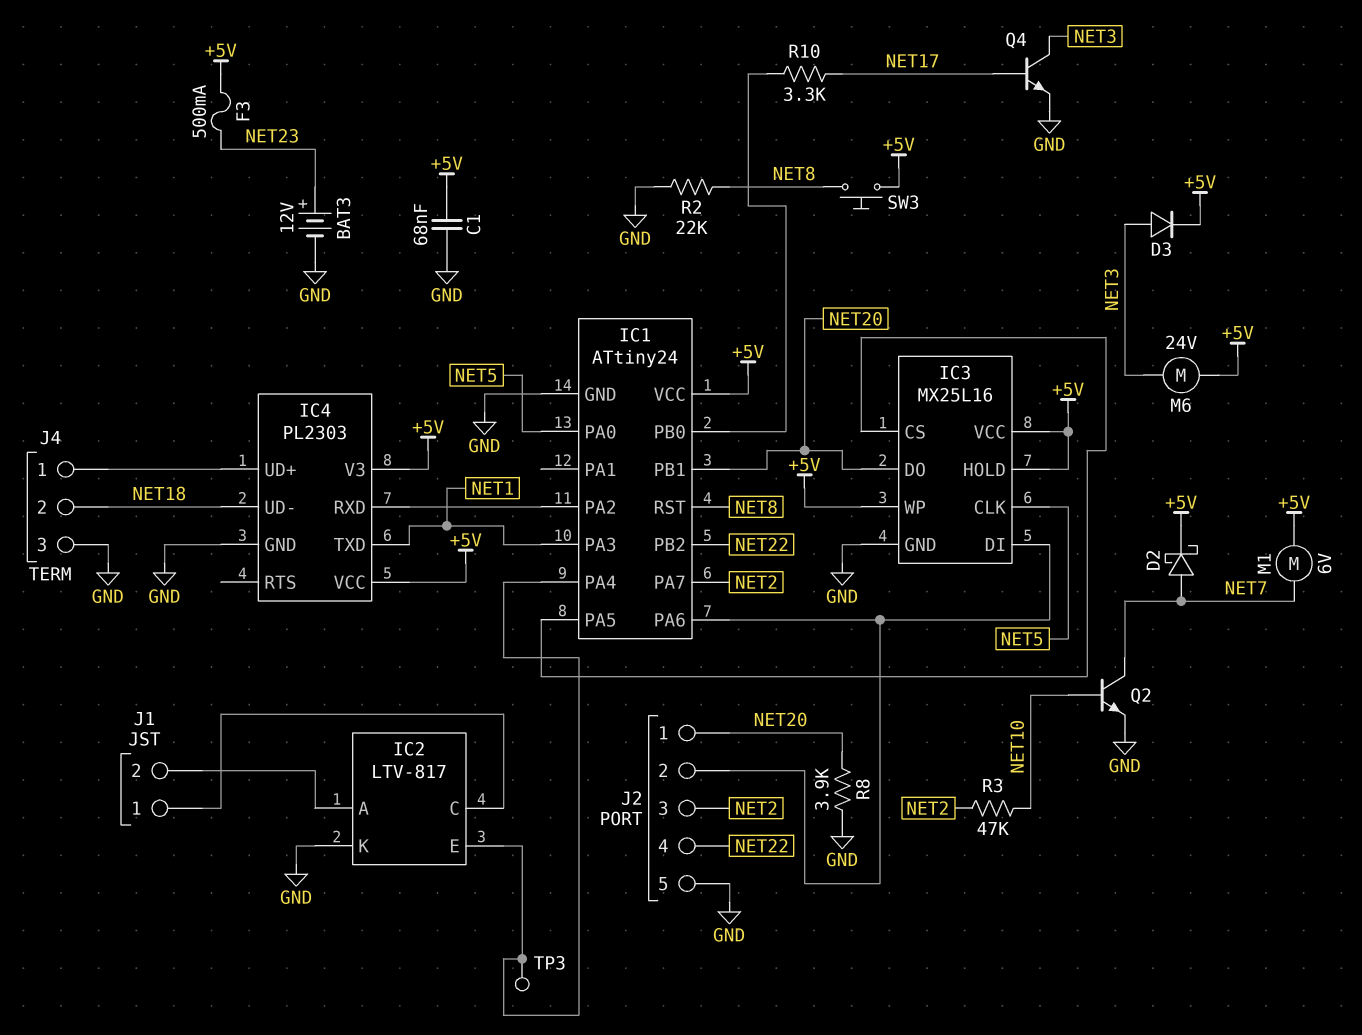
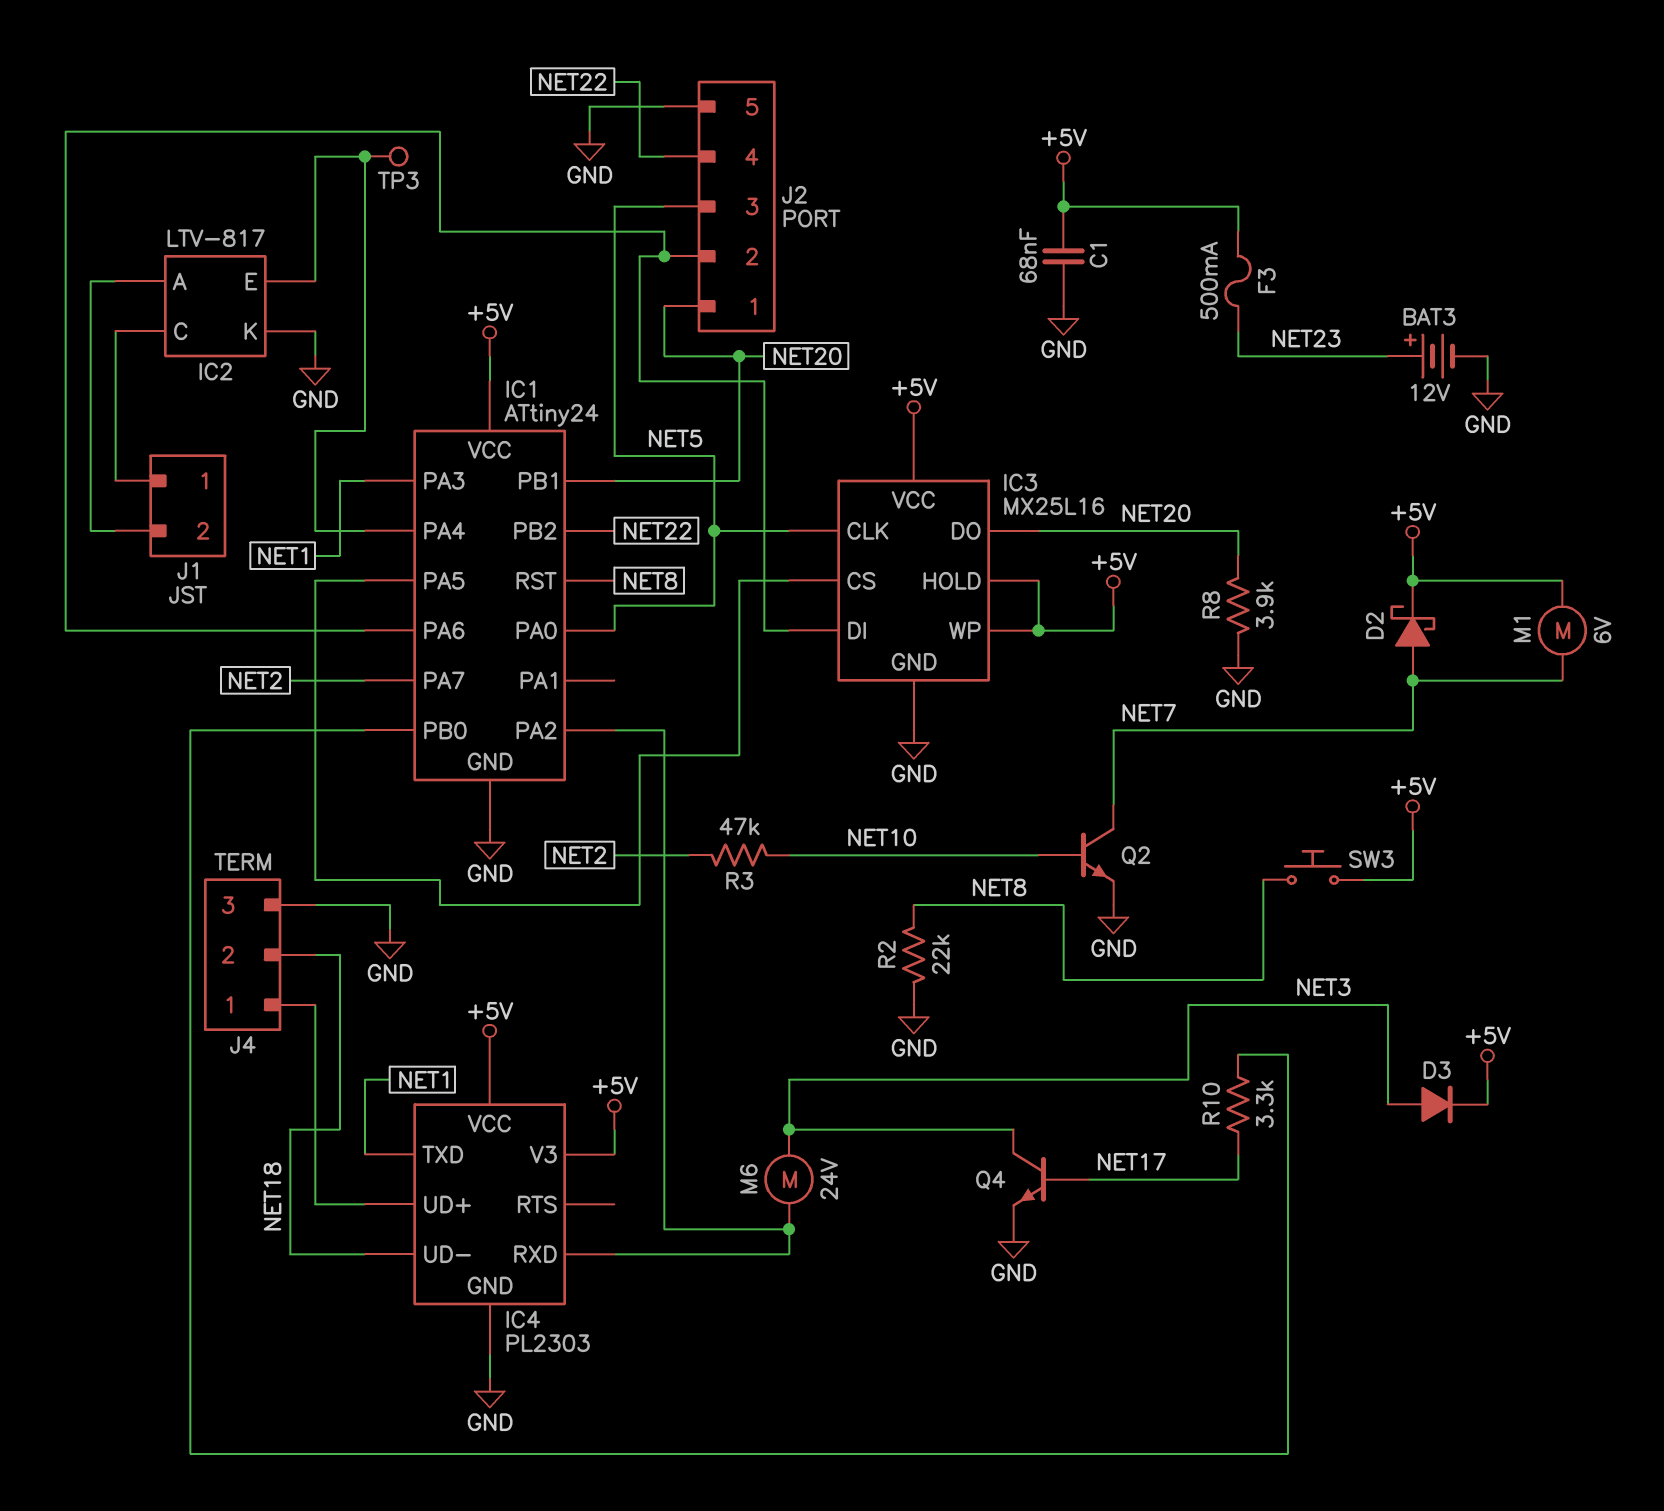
J2 pin 3: NET2 -> NET5
M6: motor 24V (+5V, NET3) -> motor 24V (IC1/PA2, NET3)

